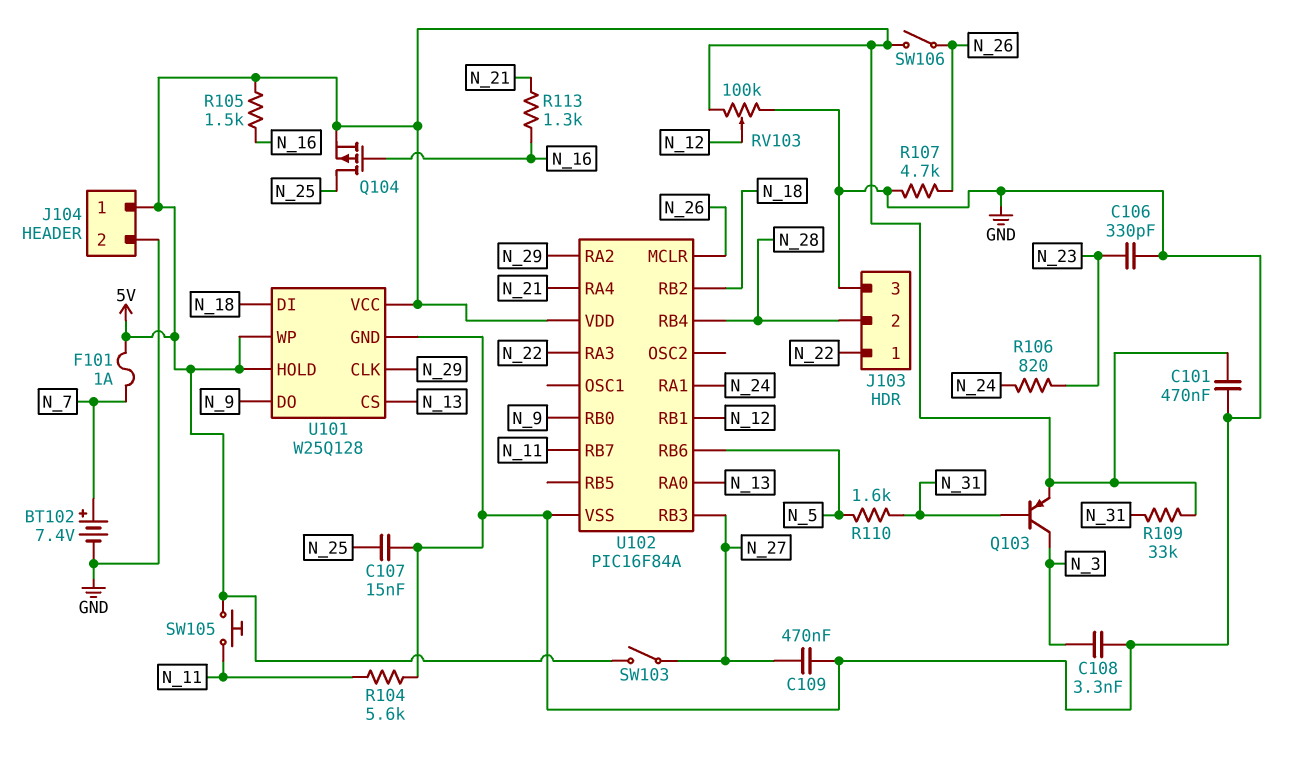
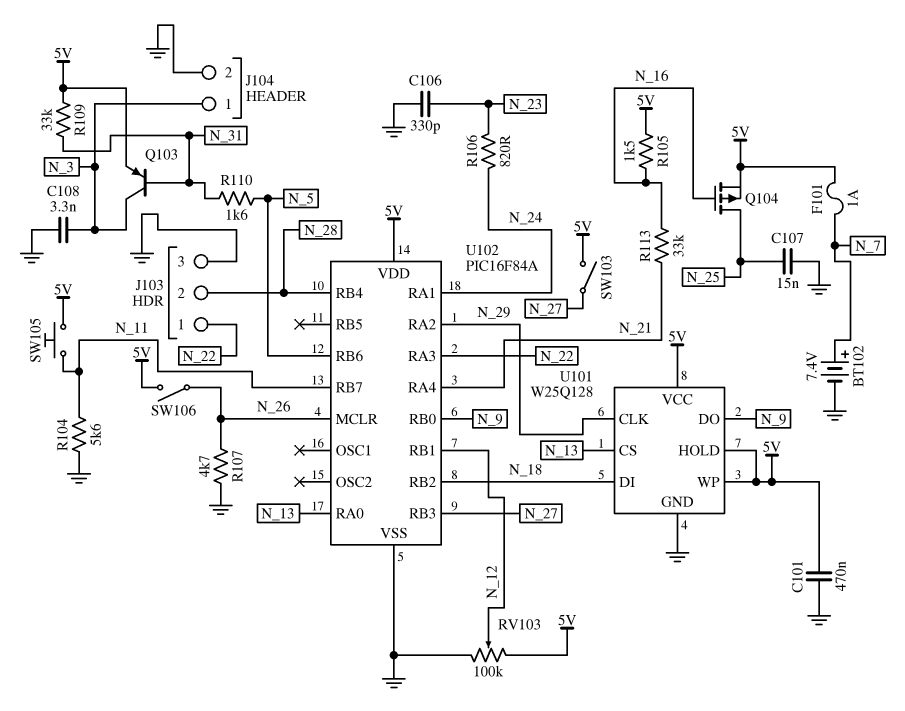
C109: 470nF (GND, N_27) -> none
J104 pin 1: 5V -> N_3
R113: 1.3k (N_16, N_21) -> 33k (N_16, N_21)

